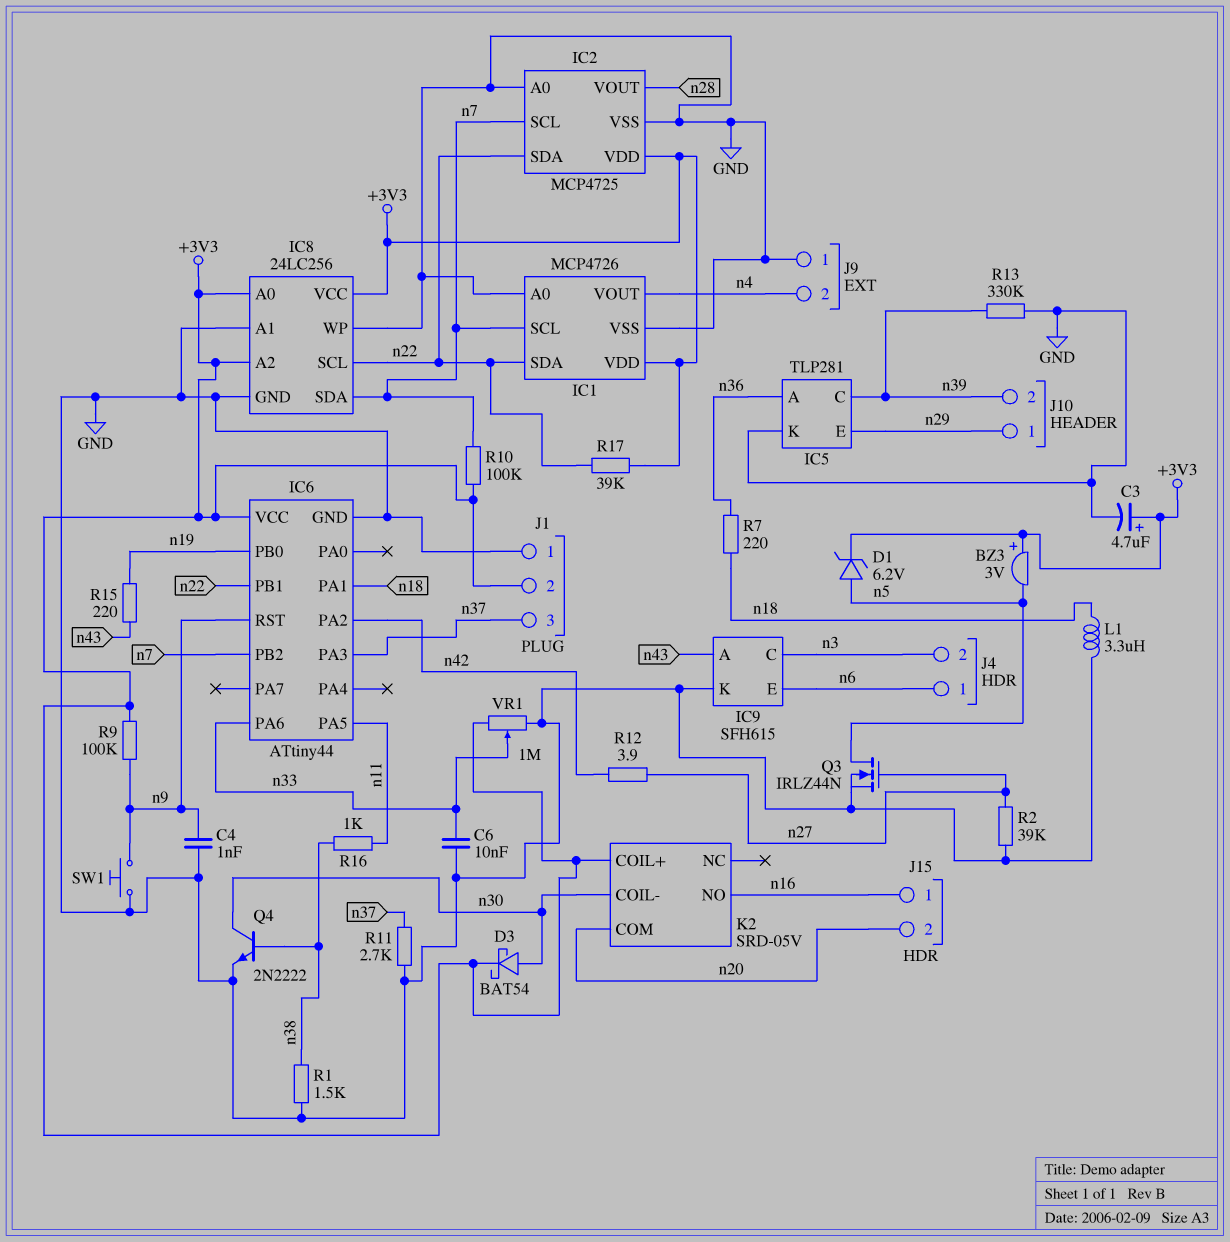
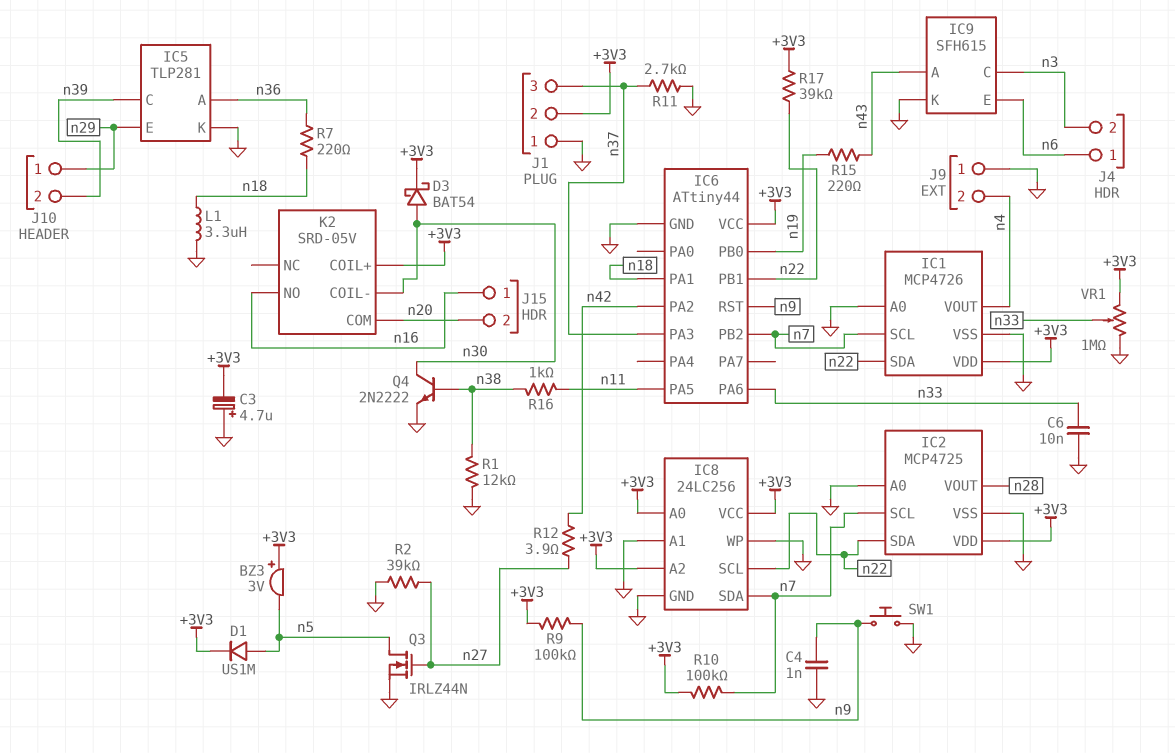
C3: 4.7uF (plus +3V3, minus GND) -> 4.7uF (plus GND, minus +3V3)
D1: zener 6.2V (A n5, K +3V3) -> diode US1M (A n5, K +3V3)
R1: 1.5k (GND, n38) -> 12k (GND, n38)
R13: 330k (GND, n39) -> none

